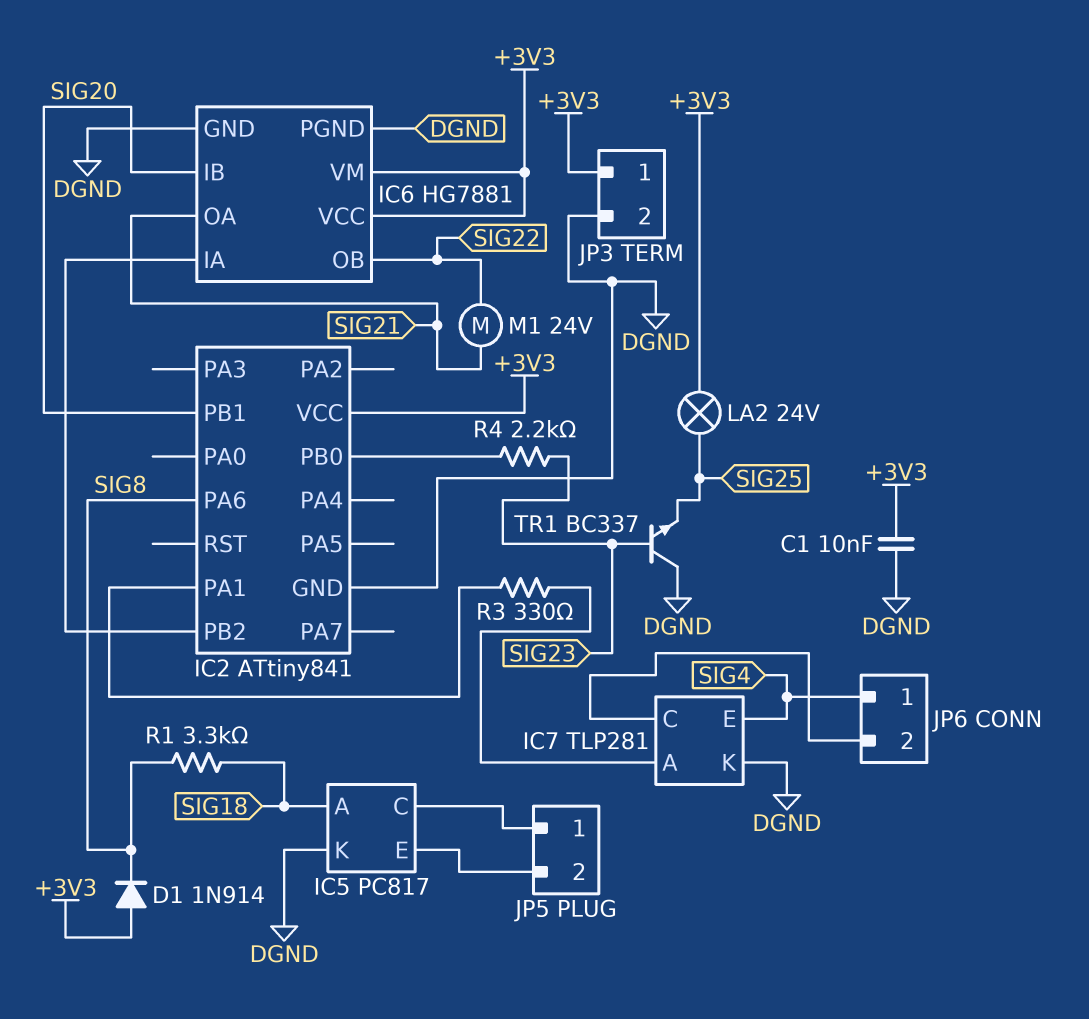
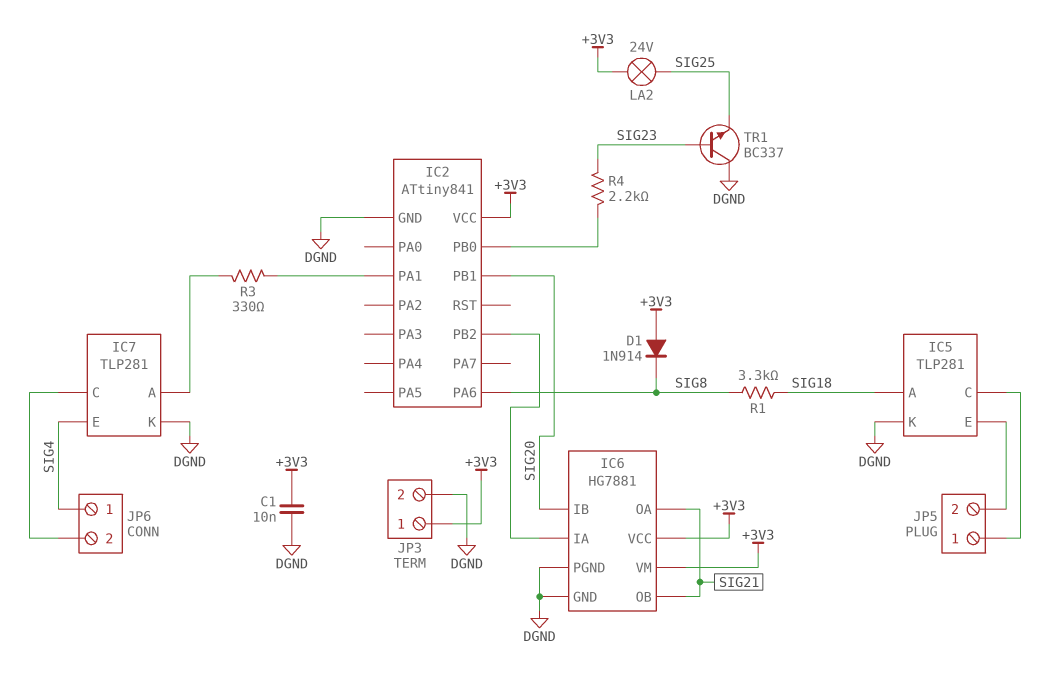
IC5: PC817 -> TLP281
IC6 pin OB: SIG22 -> SIG21
M1: motor 24V (SIG21, SIG22) -> none

